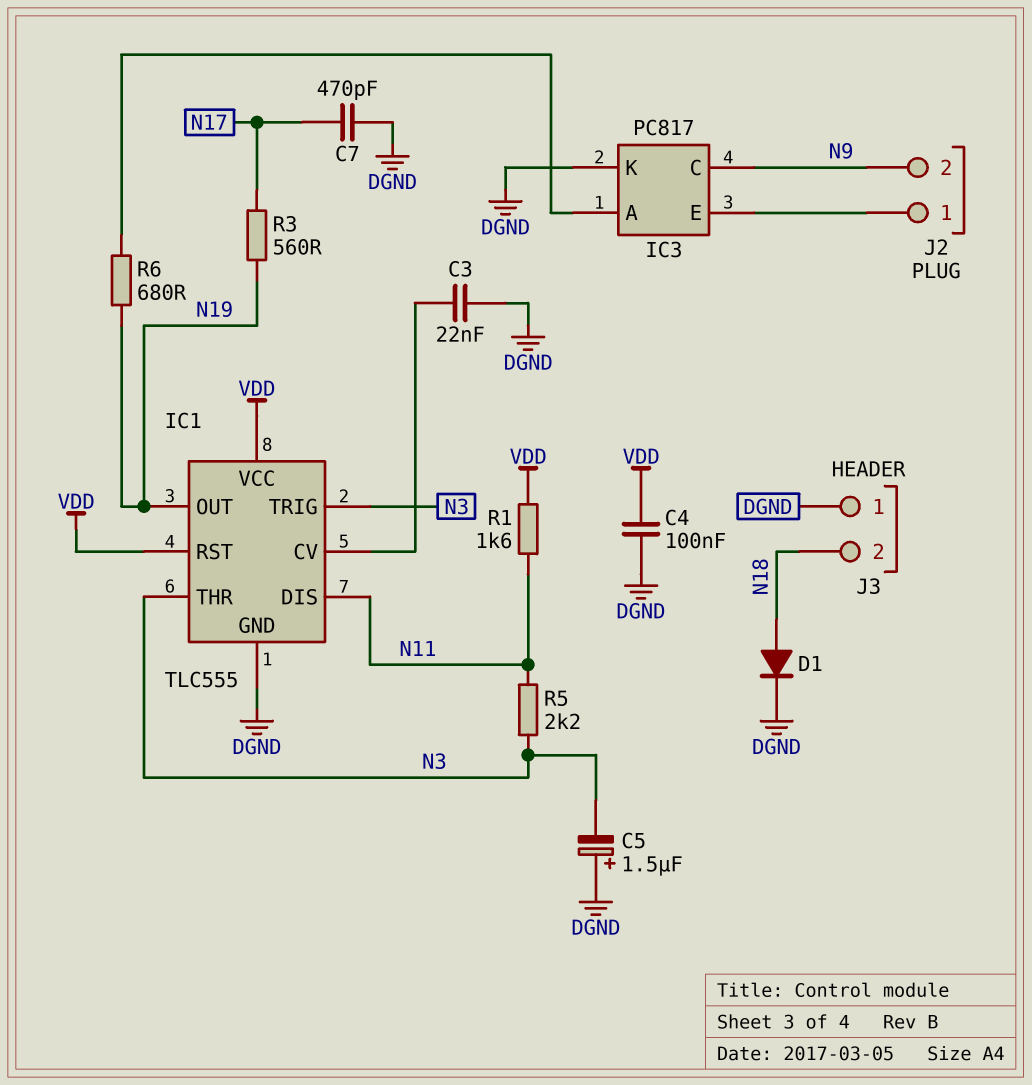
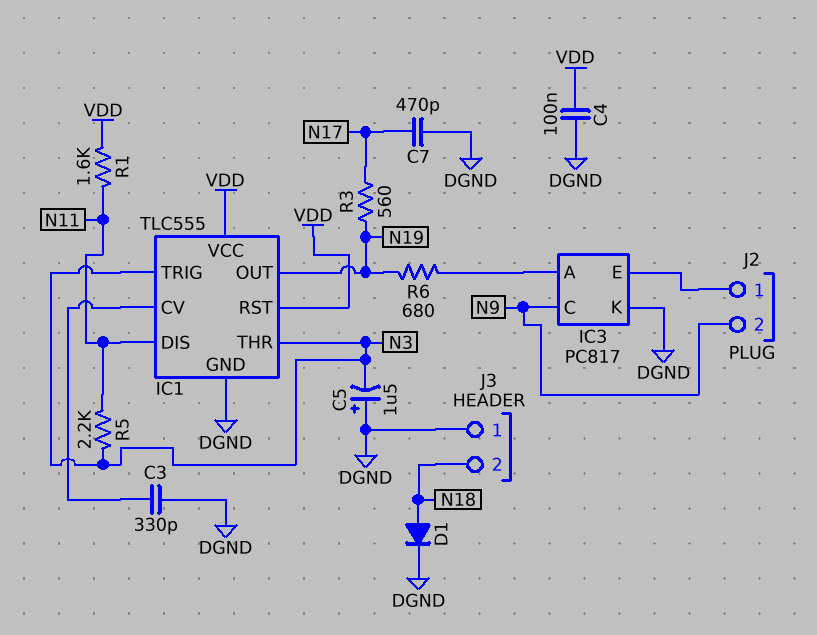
C3: 22nF (DGND, IC1/CV) -> 330pF (DGND, IC1/CV)

